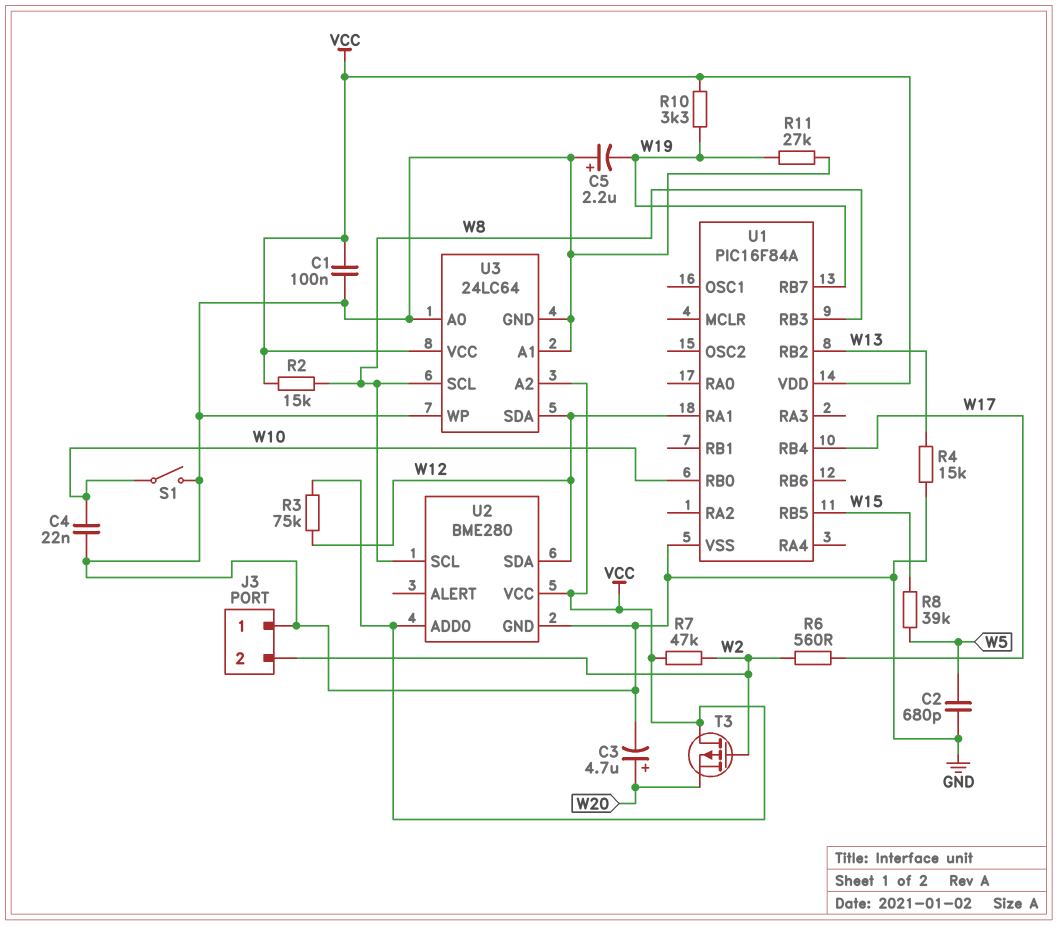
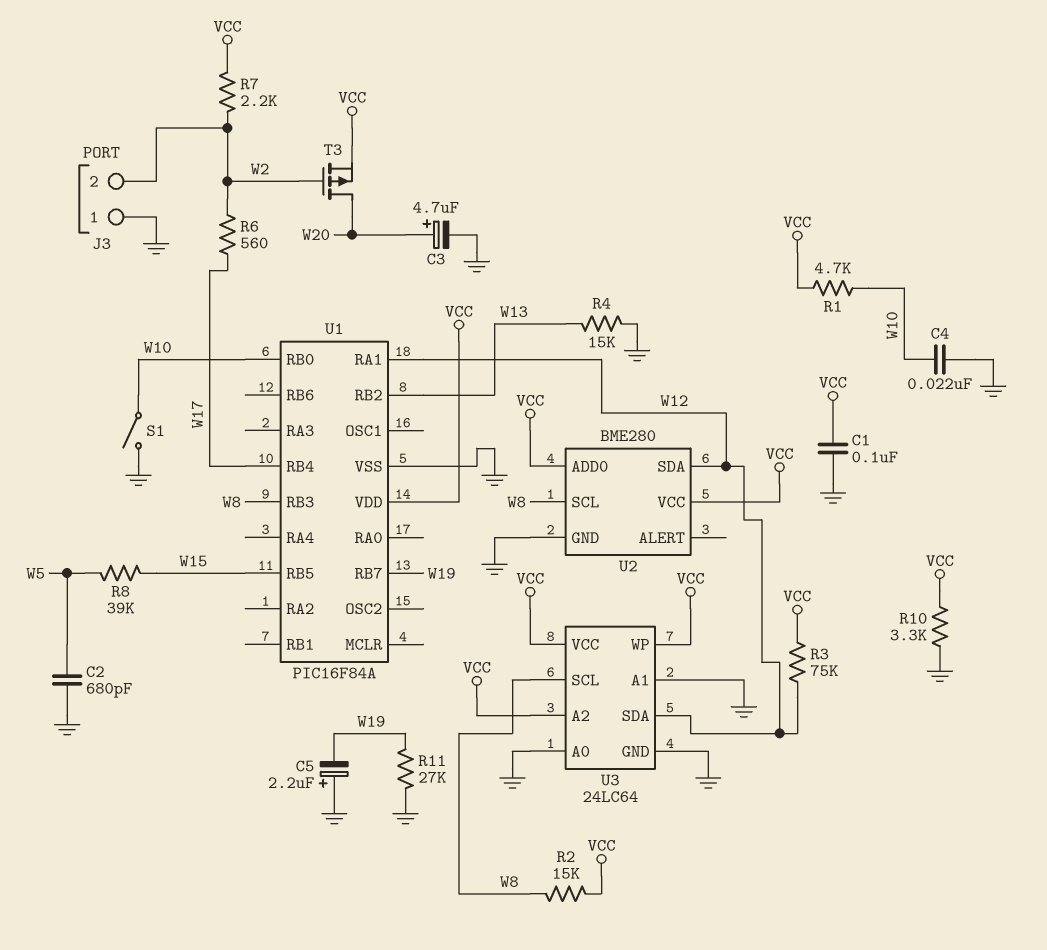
R1: none -> 4.7k (VCC, W10)
R7: 47k (VCC, W2) -> 2.2k (VCC, W2)
R10: 3.3k (VCC, W19) -> 3.3k (GND, VCC)
T3: PMOS (G W2, D VCC, S W20) -> PMOS (G W2, D W20, S VCC)
U3 pin WP: GND -> VCC

